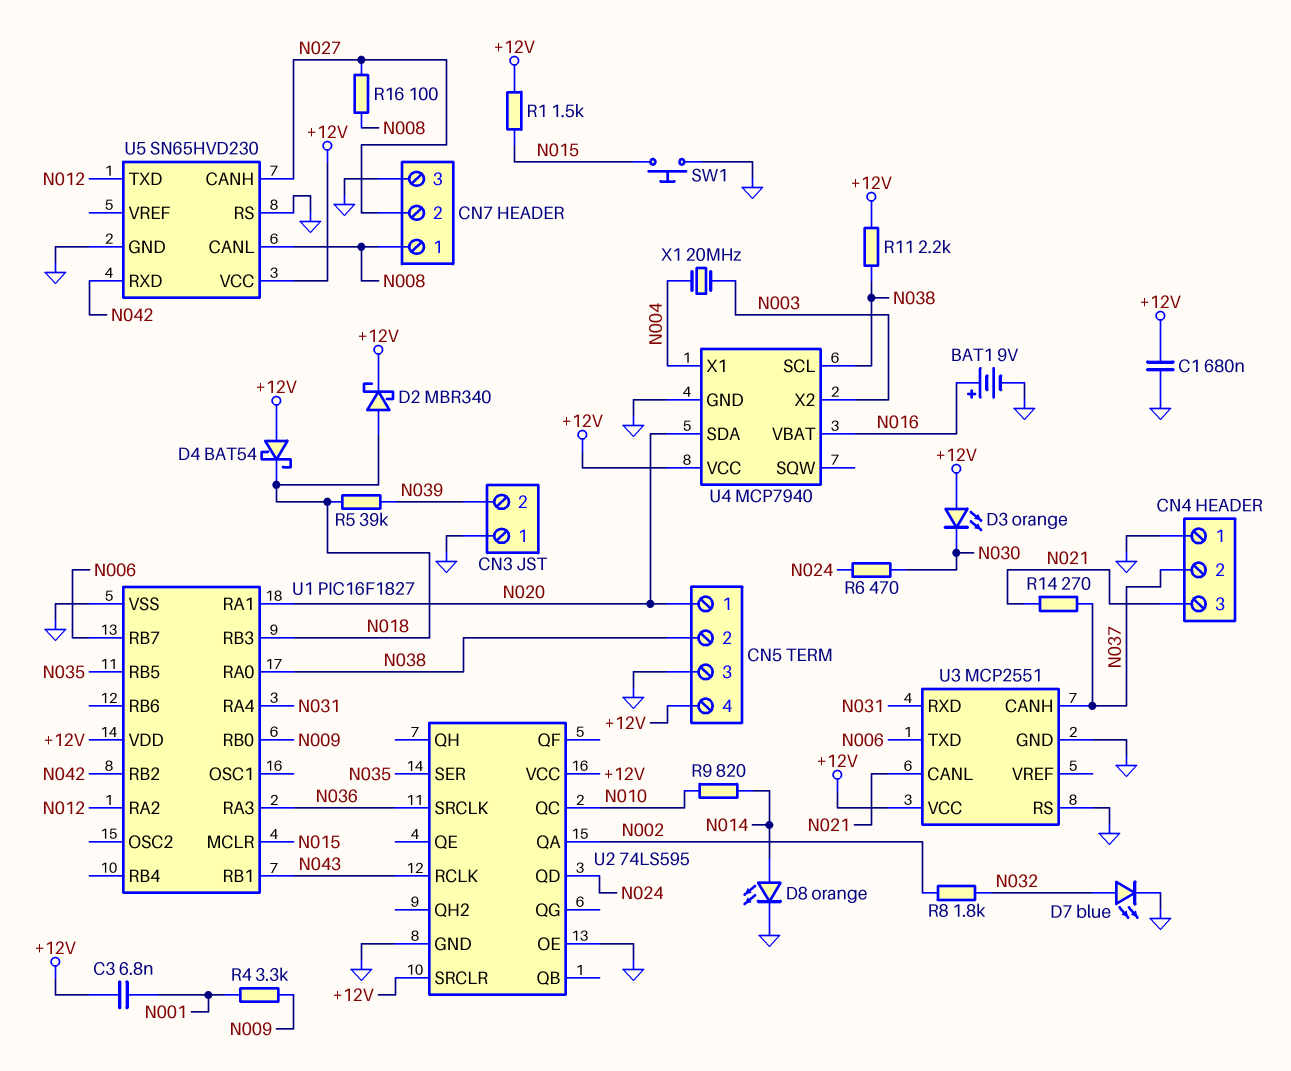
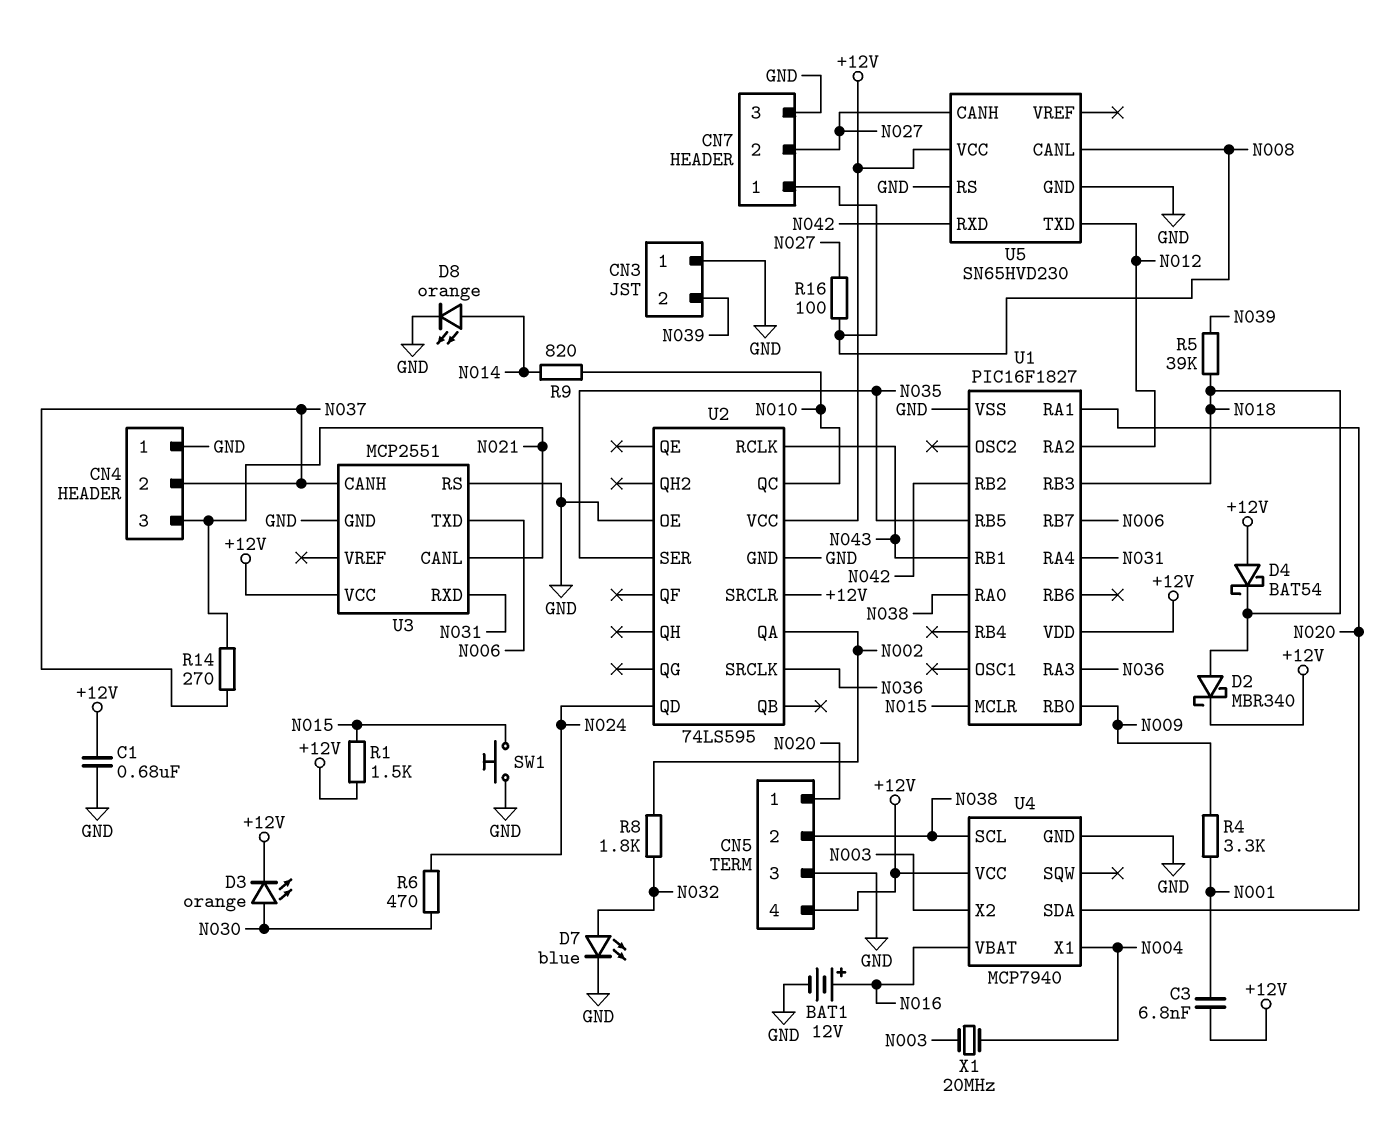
BAT1: 9V (plus N016, minus GND) -> 12V (plus N016, minus GND)
D3: LED orange (A +12V, K N030) -> LED orange (A N030, K +12V)
R11: 2.2k (+12V, N038) -> none

